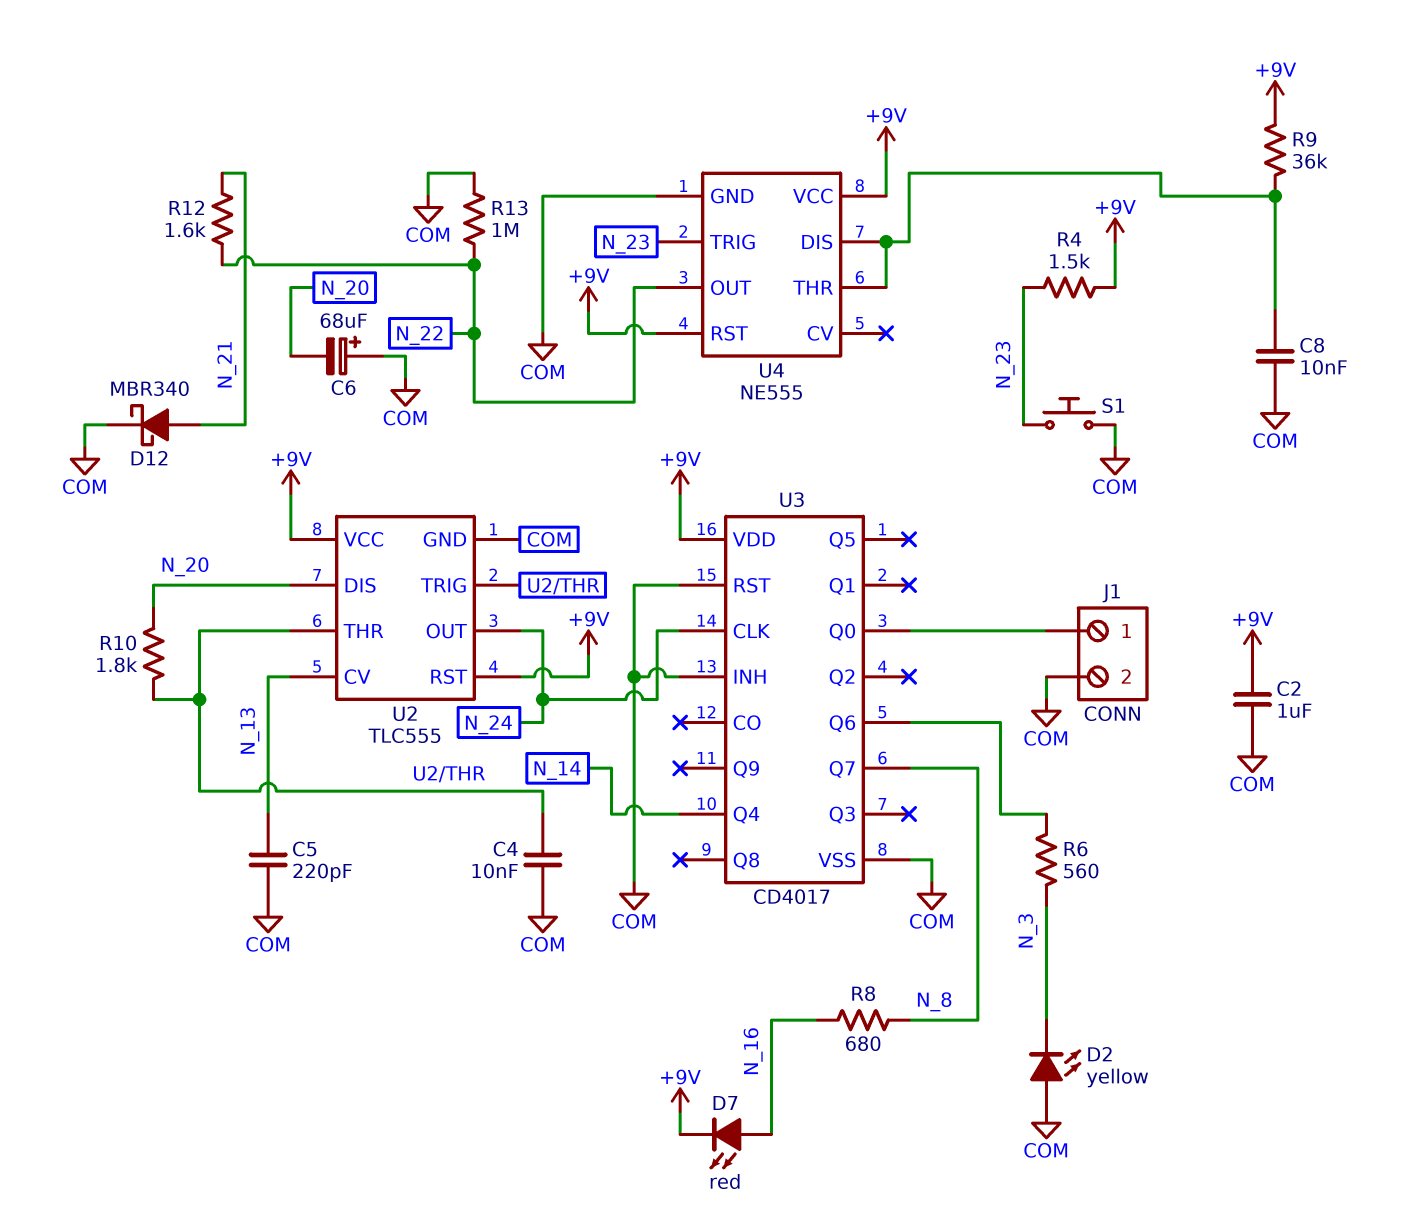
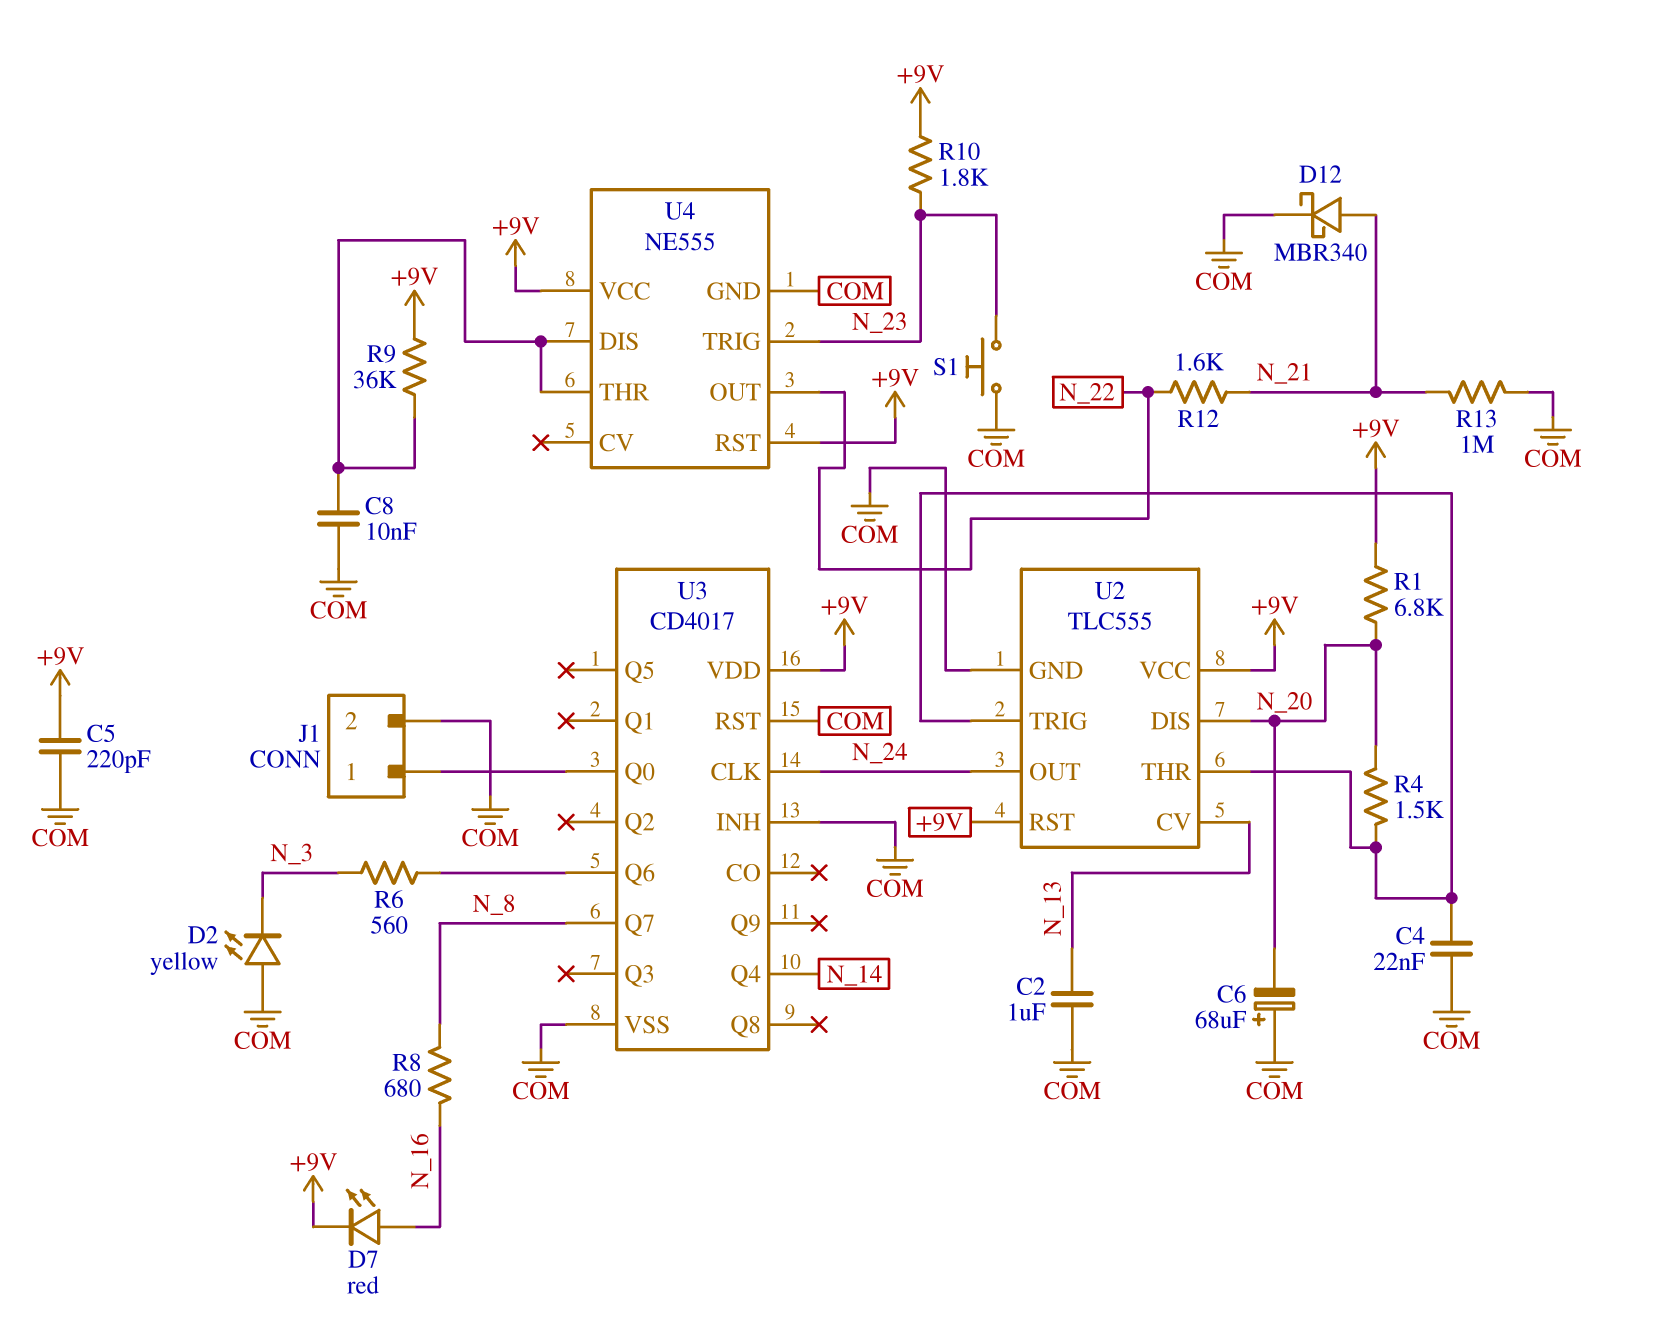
C2: 1uF (+9V, COM) -> 1uF (COM, N_13)
C4: 10nF (COM, U2/THR) -> 22nF (COM, U2/THR)
C5: 220pF (COM, N_13) -> 220pF (+9V, COM)
R1: none -> 6.8k (+9V, N_20)
R4: 1.5k (+9V, N_23) -> 1.5k (N_20, U2/THR)
R10: 1.8k (N_20, U2/THR) -> 1.8k (+9V, N_23)
R13: 1M (COM, N_22) -> 1M (COM, N_21)

